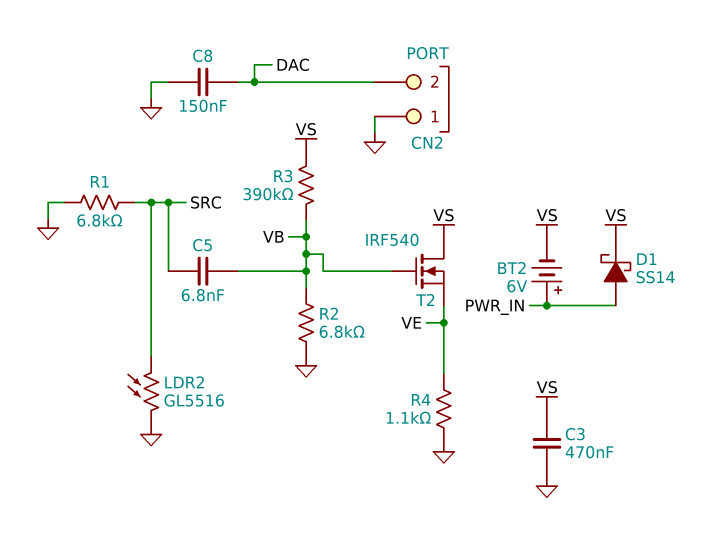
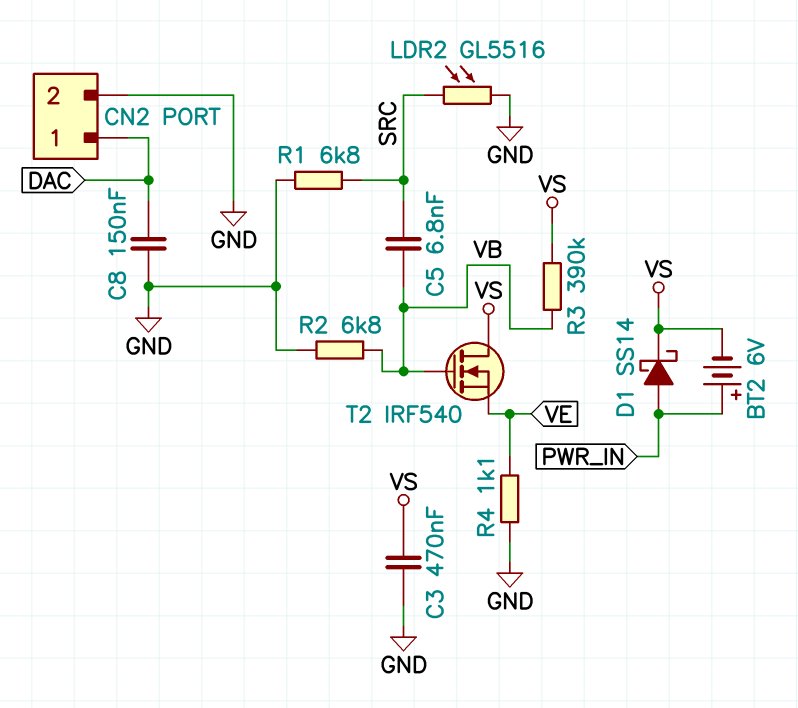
CN2 pin 1: GND -> DAC
CN2 pin 2: DAC -> GND

